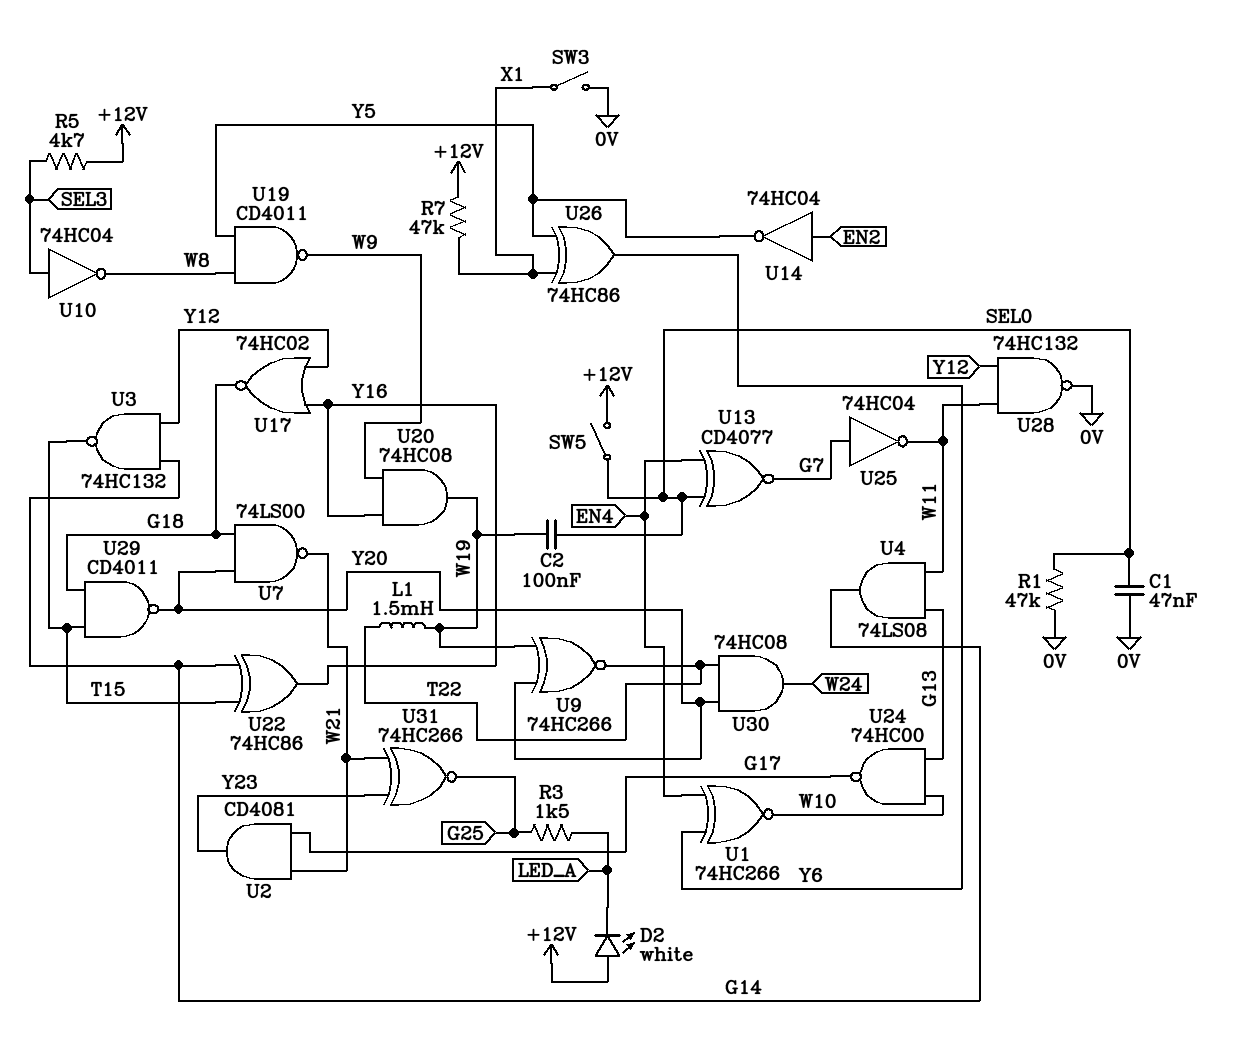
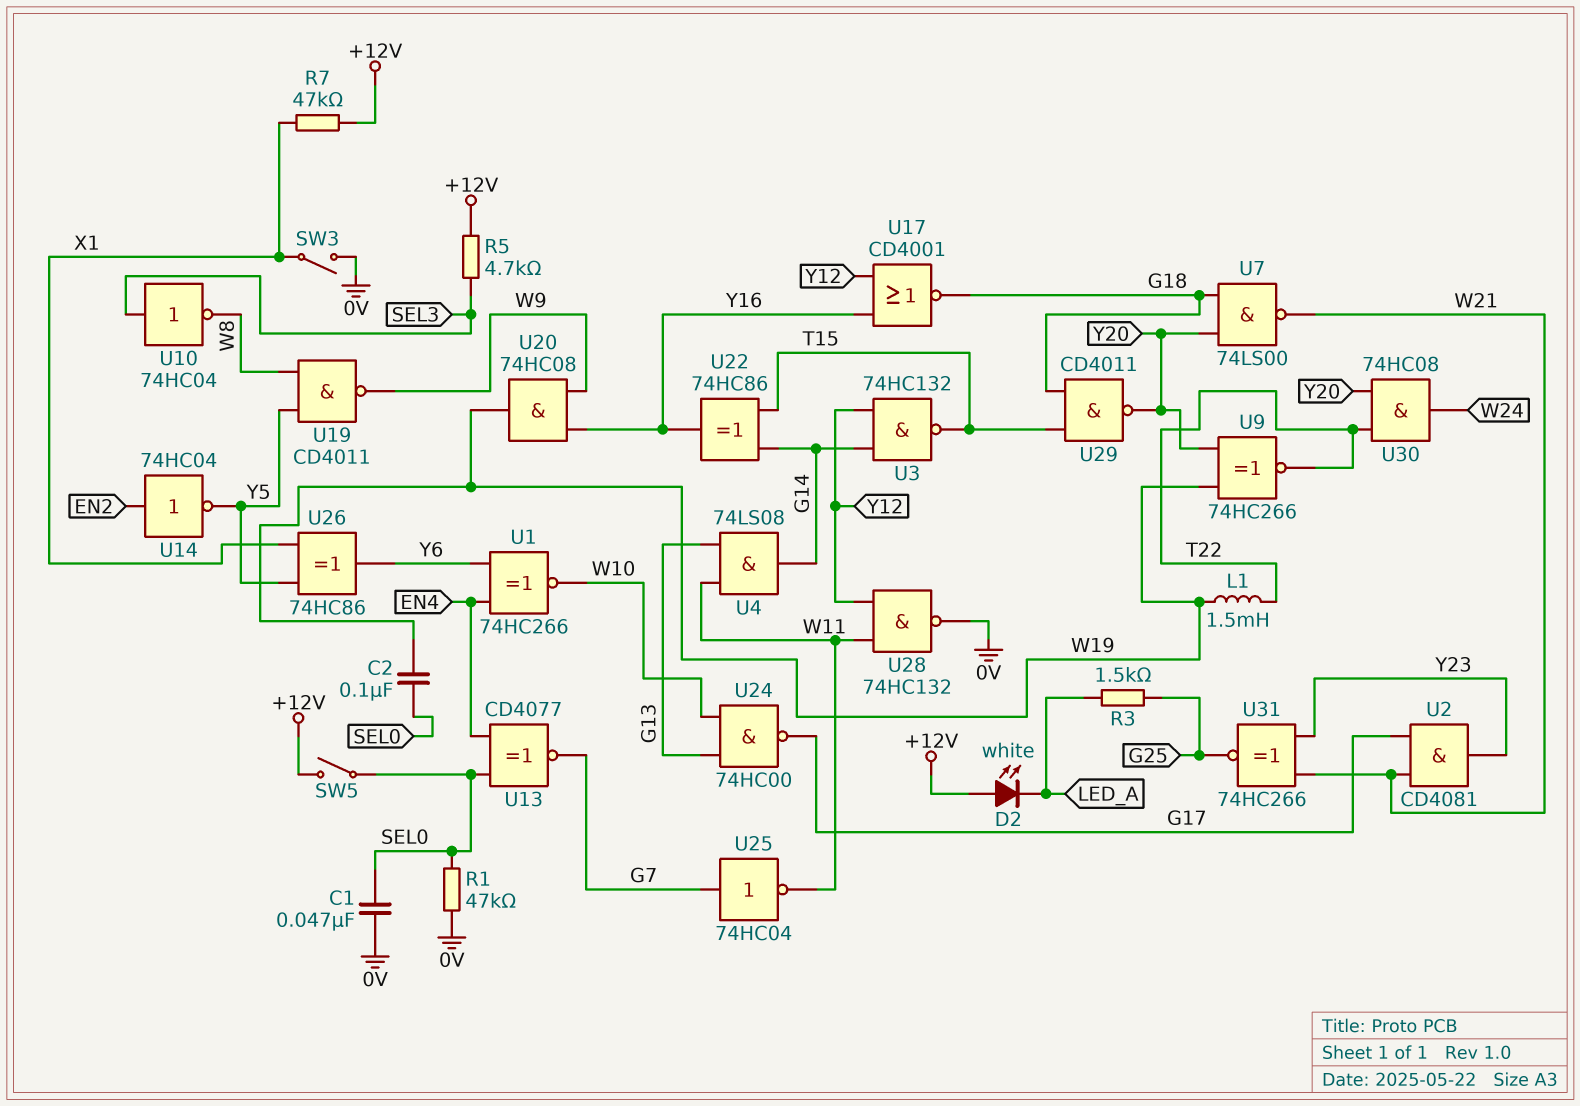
U17: NOR 74HC02 (in Y12, in Y16, out G18) -> NOR CD4001 (in Y12, in Y16, out G18)

